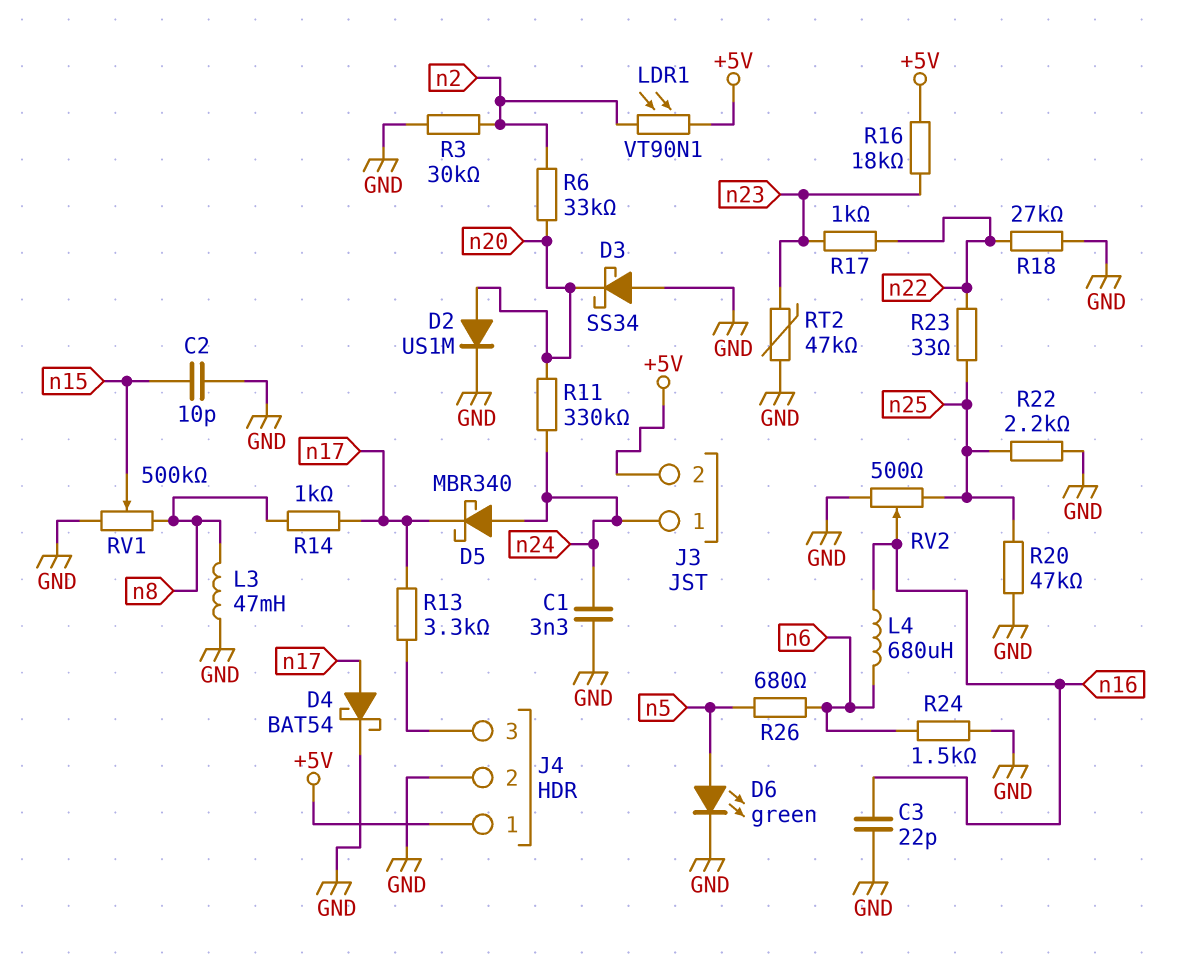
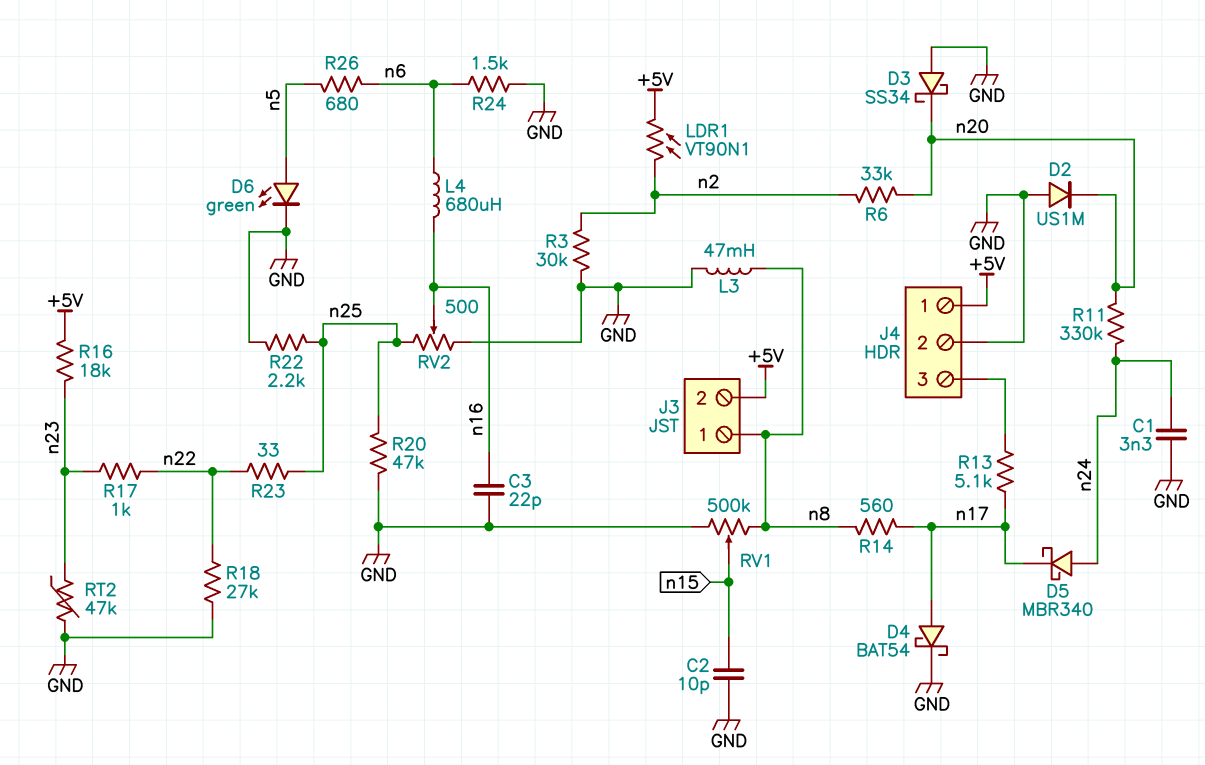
D2: diode US1M (A n20, K GND) -> diode US1M (A GND, K n20)
J3 pin 1: n24 -> n8
R13: 3.3k (J4/3, n17) -> 5.1k (J4/3, n17)
R14: 1k (n8, n17) -> 560 (n8, n17)

